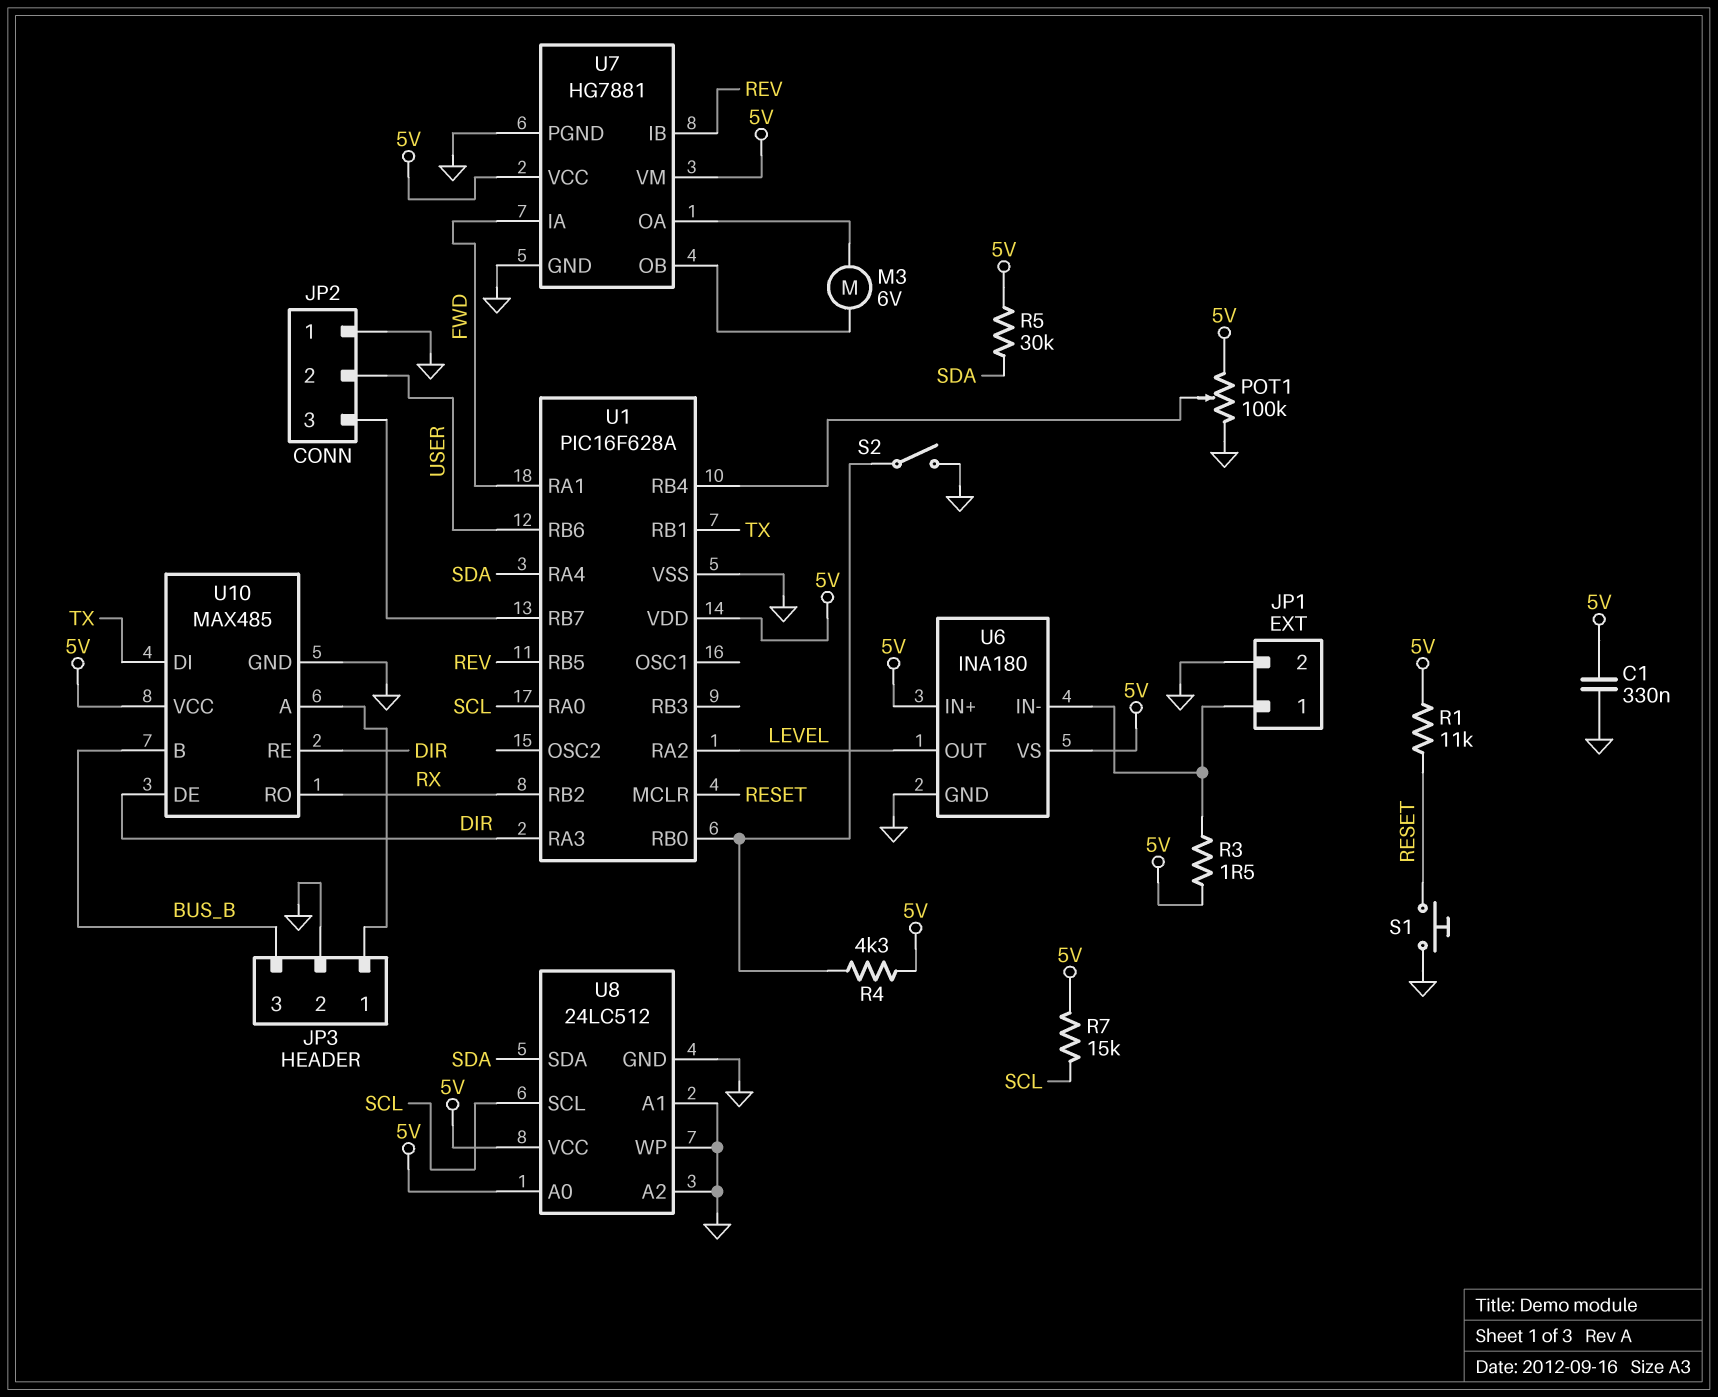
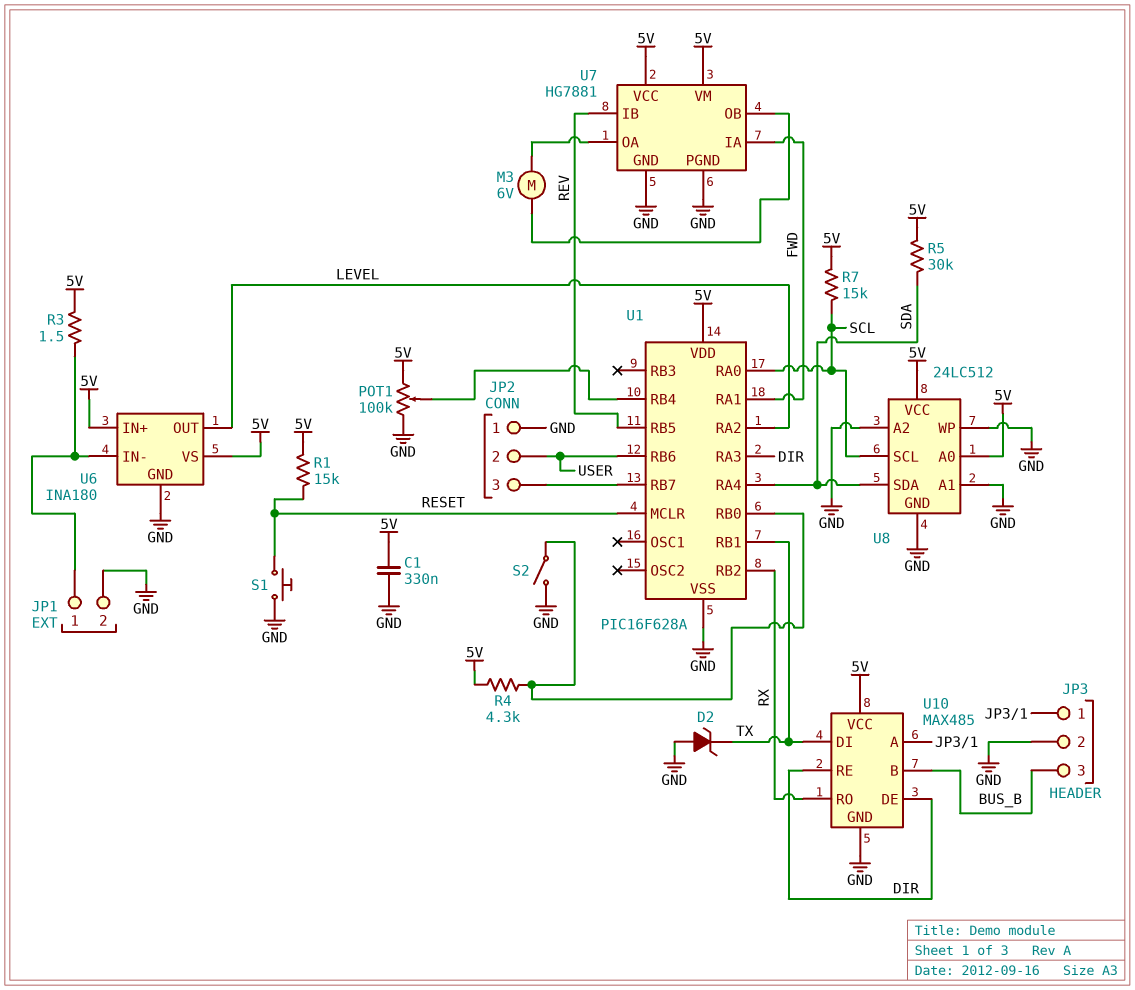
D2: none -> zener (A GND, K TX)
R1: 11k (5V, RESET) -> 15k (5V, RESET)

